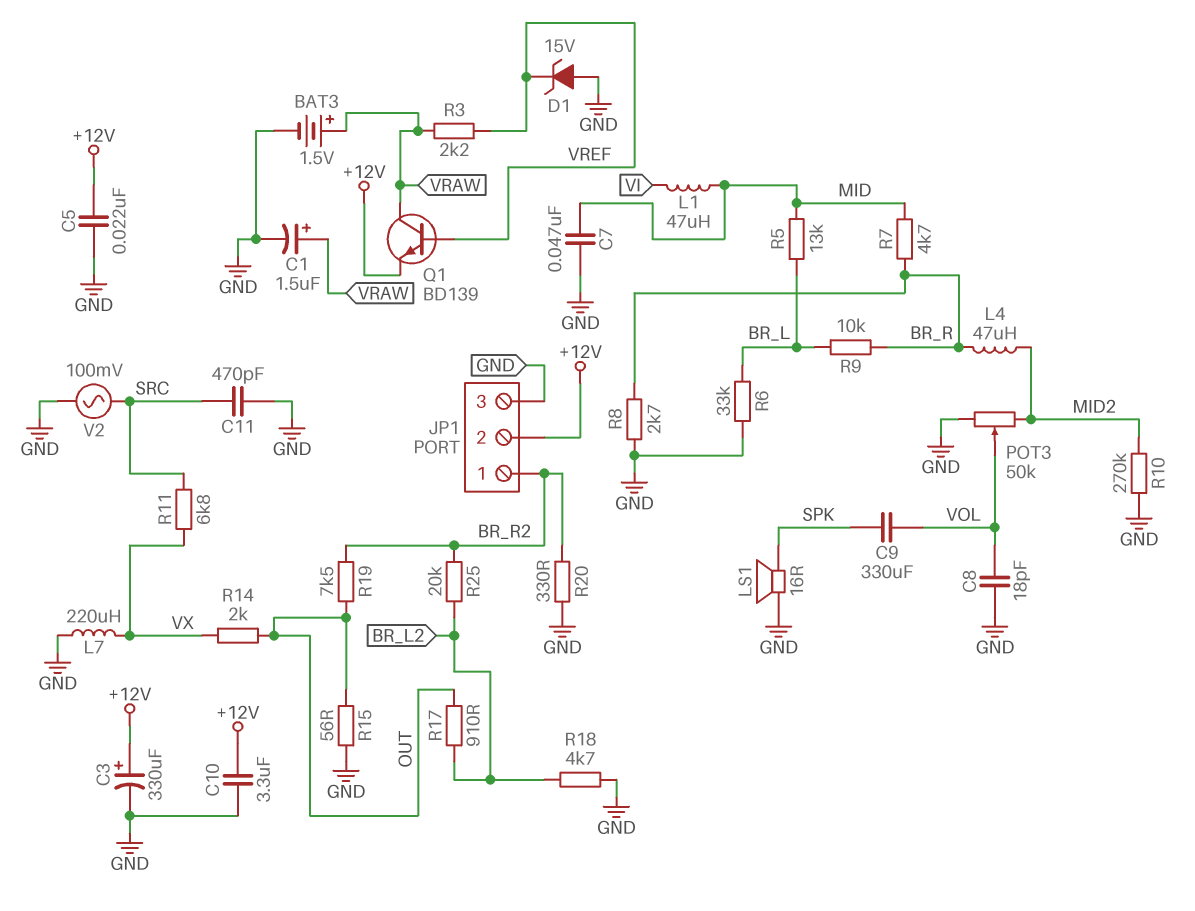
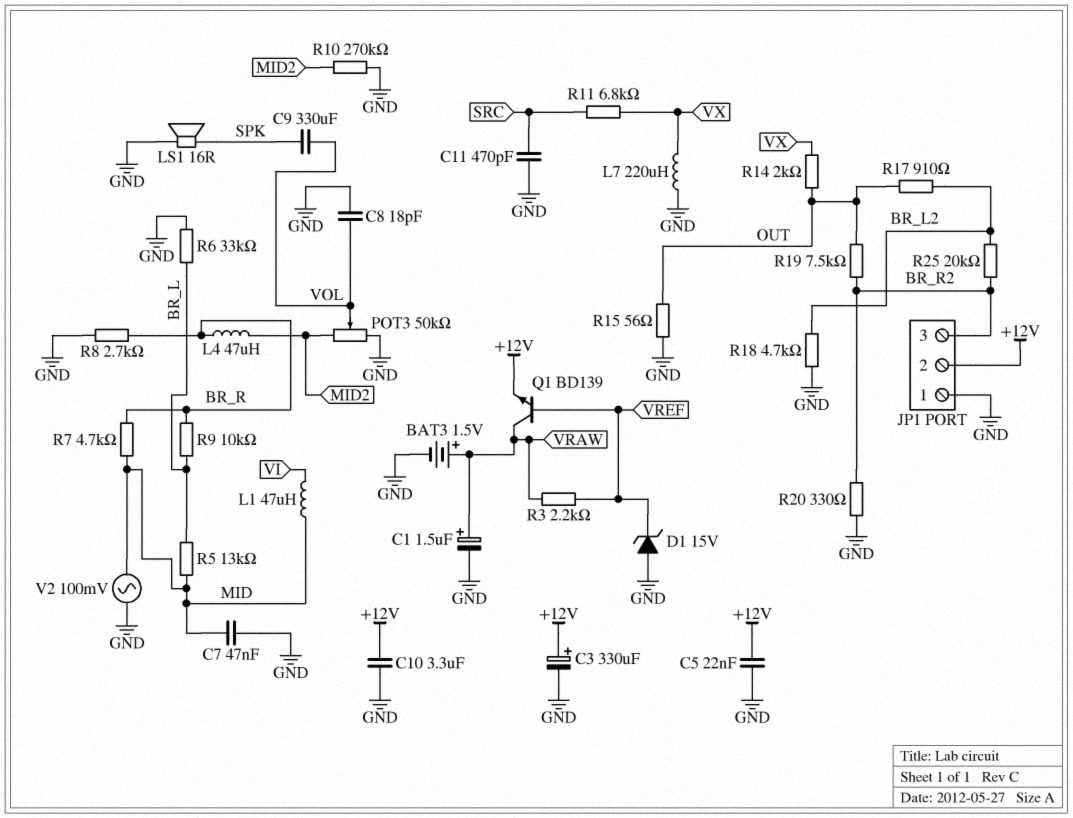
JP1 pin 1: BR_R2 -> GND
JP1 pin 3: GND -> BR_R2
V2: AC 100mV (GND, SRC) -> AC 100mV (GND, MID)

